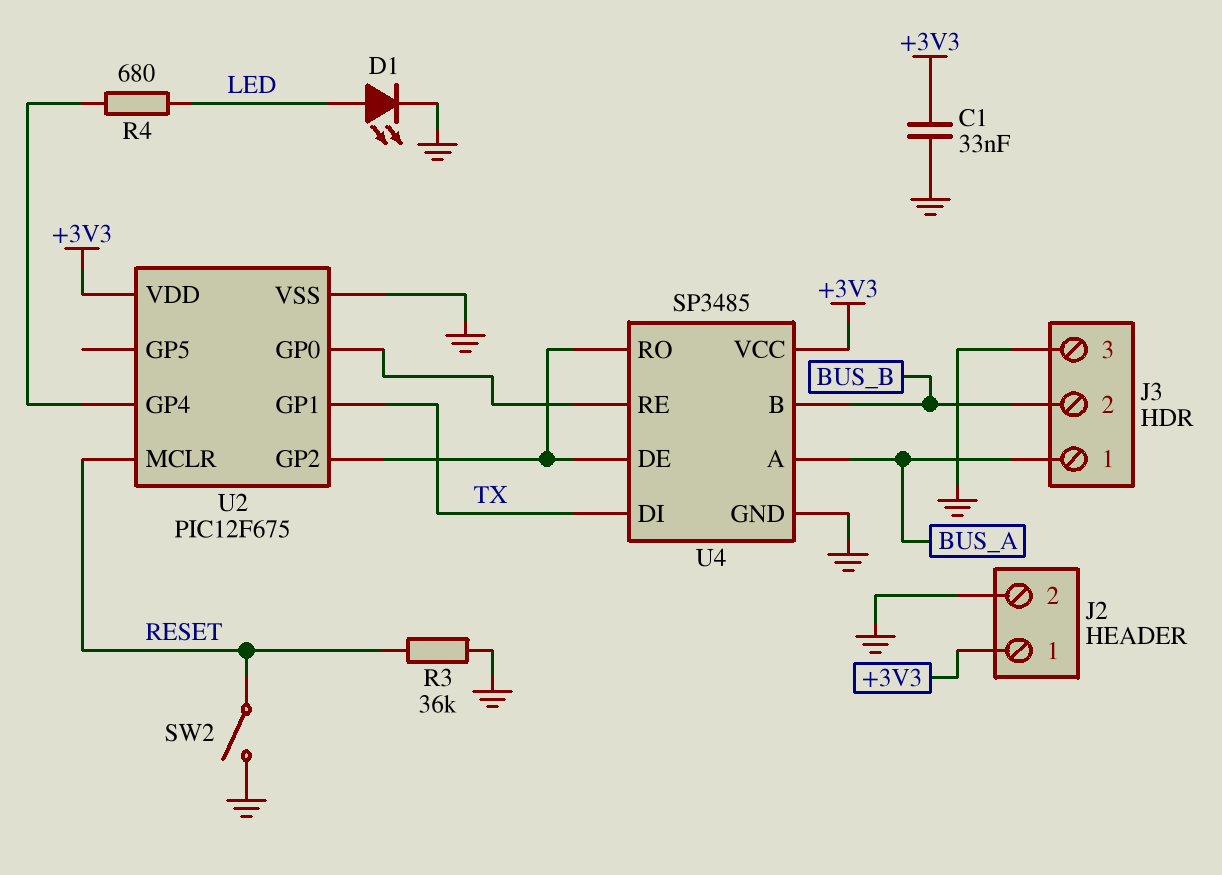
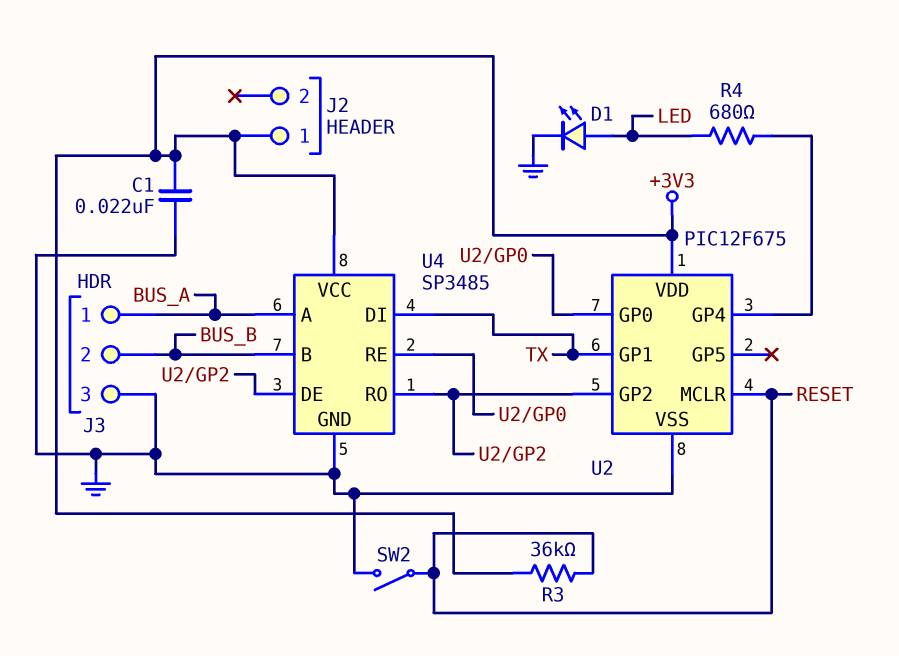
C1: 33nF (+3V3, GND) -> 22nF (+3V3, GND)
J2 pin 2: GND -> none
R3: 36k (GND, RESET) -> 36k (+3V3, RESET)

